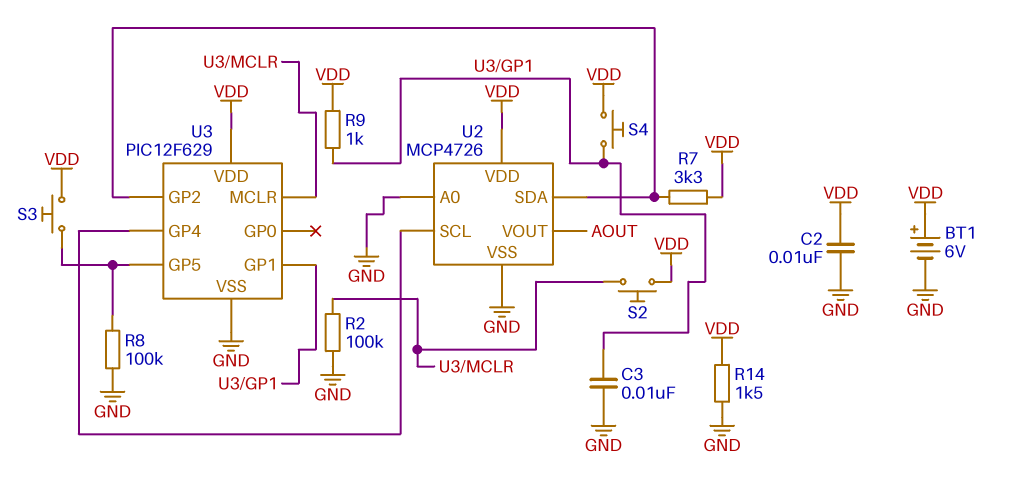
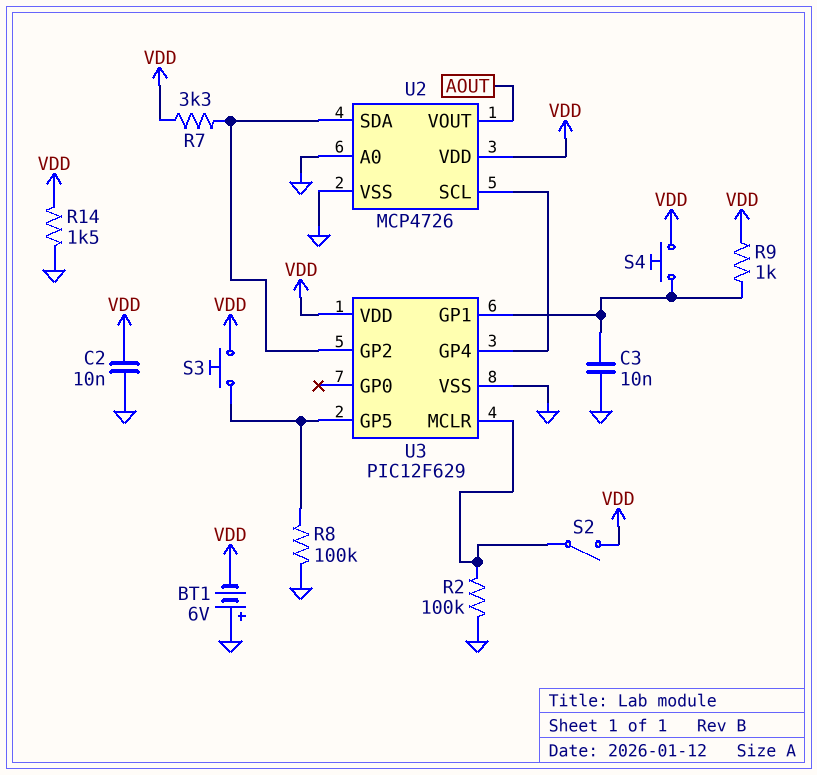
BT1: 6V (plus VDD, minus GND) -> 6V (plus GND, minus VDD)
S2: button (U3/MCLR, VDD) -> switch (U3/MCLR, VDD)

